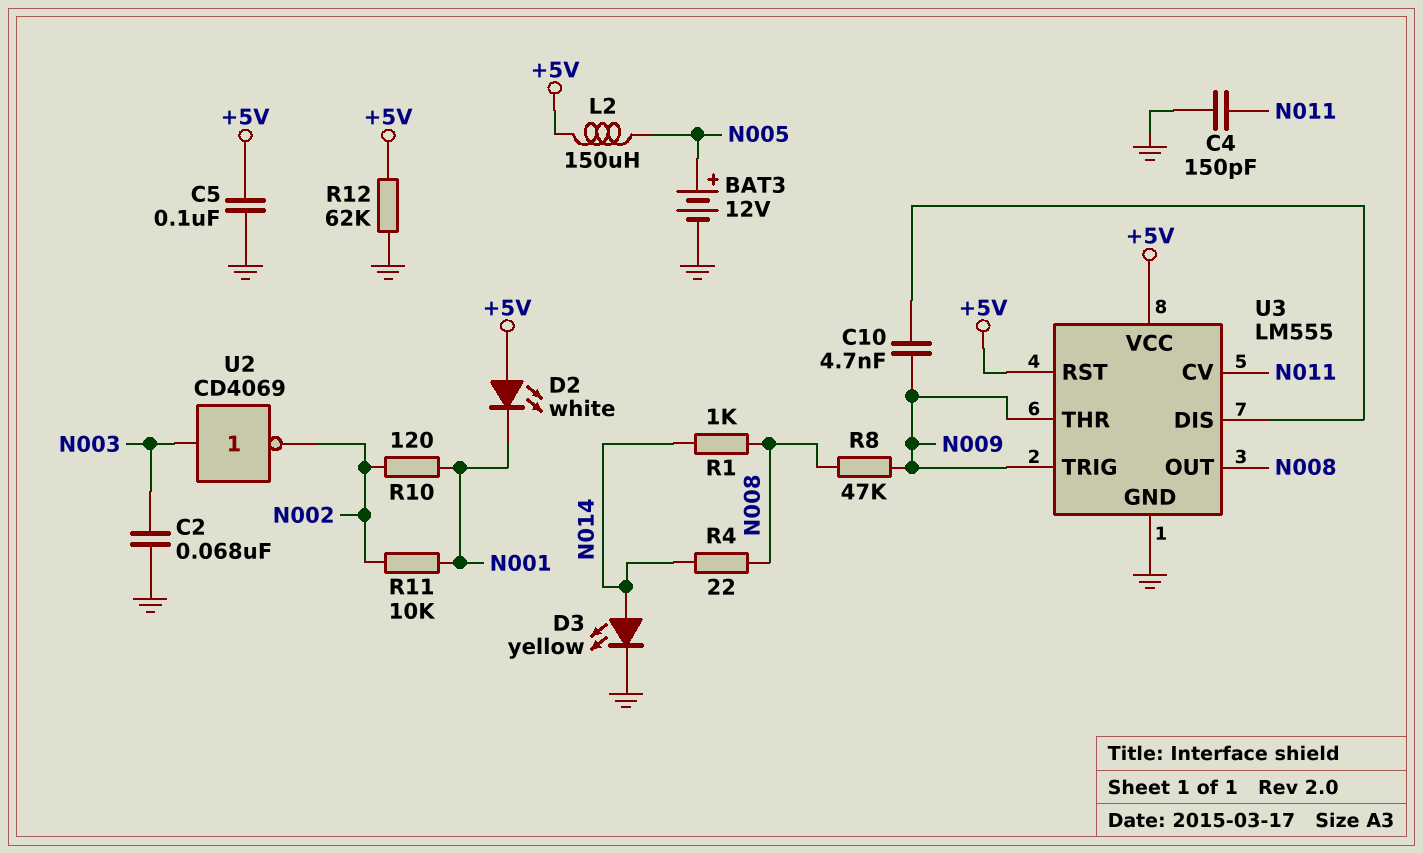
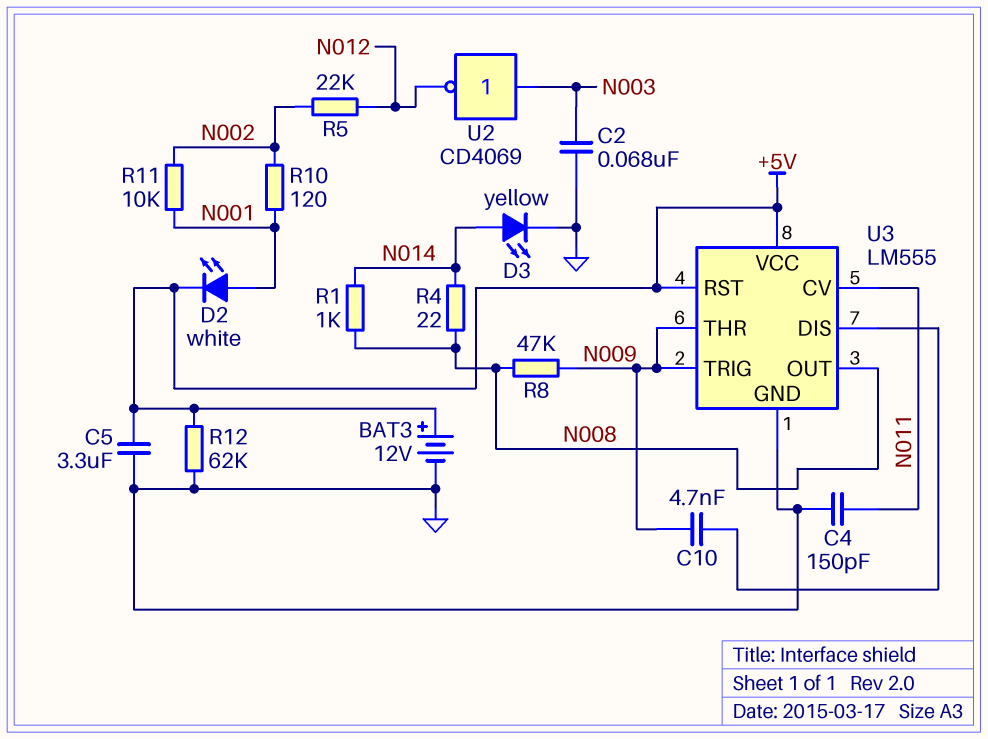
BAT3: 12V (plus N005, minus GND) -> 12V (plus +5V, minus GND)
C5: 100nF (+5V, GND) -> 3.3uF (+5V, GND)
D2: LED white (A +5V, K N001) -> LED white (A N001, K +5V)
L2: 150uH (+5V, N005) -> none
R5: none -> 22k (N002, N012)
U2: NOT CD4069 (in N003, out N002) -> NOT CD4069 (in N003, out N012)

